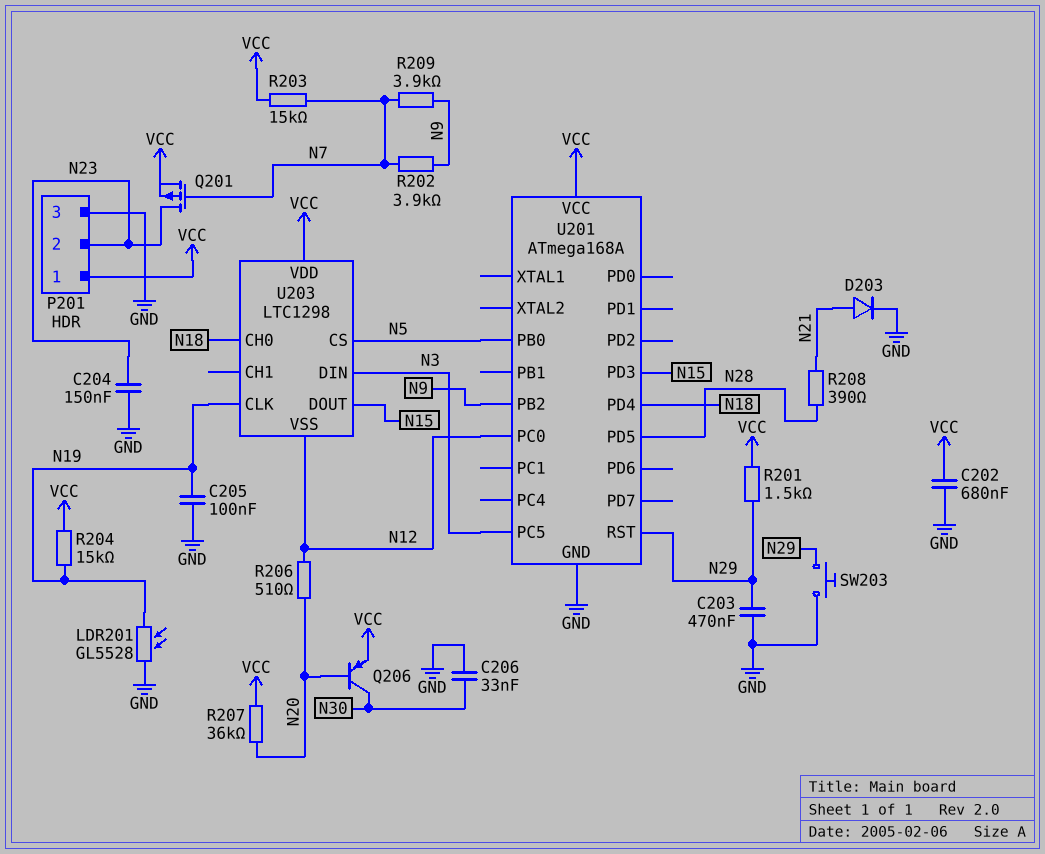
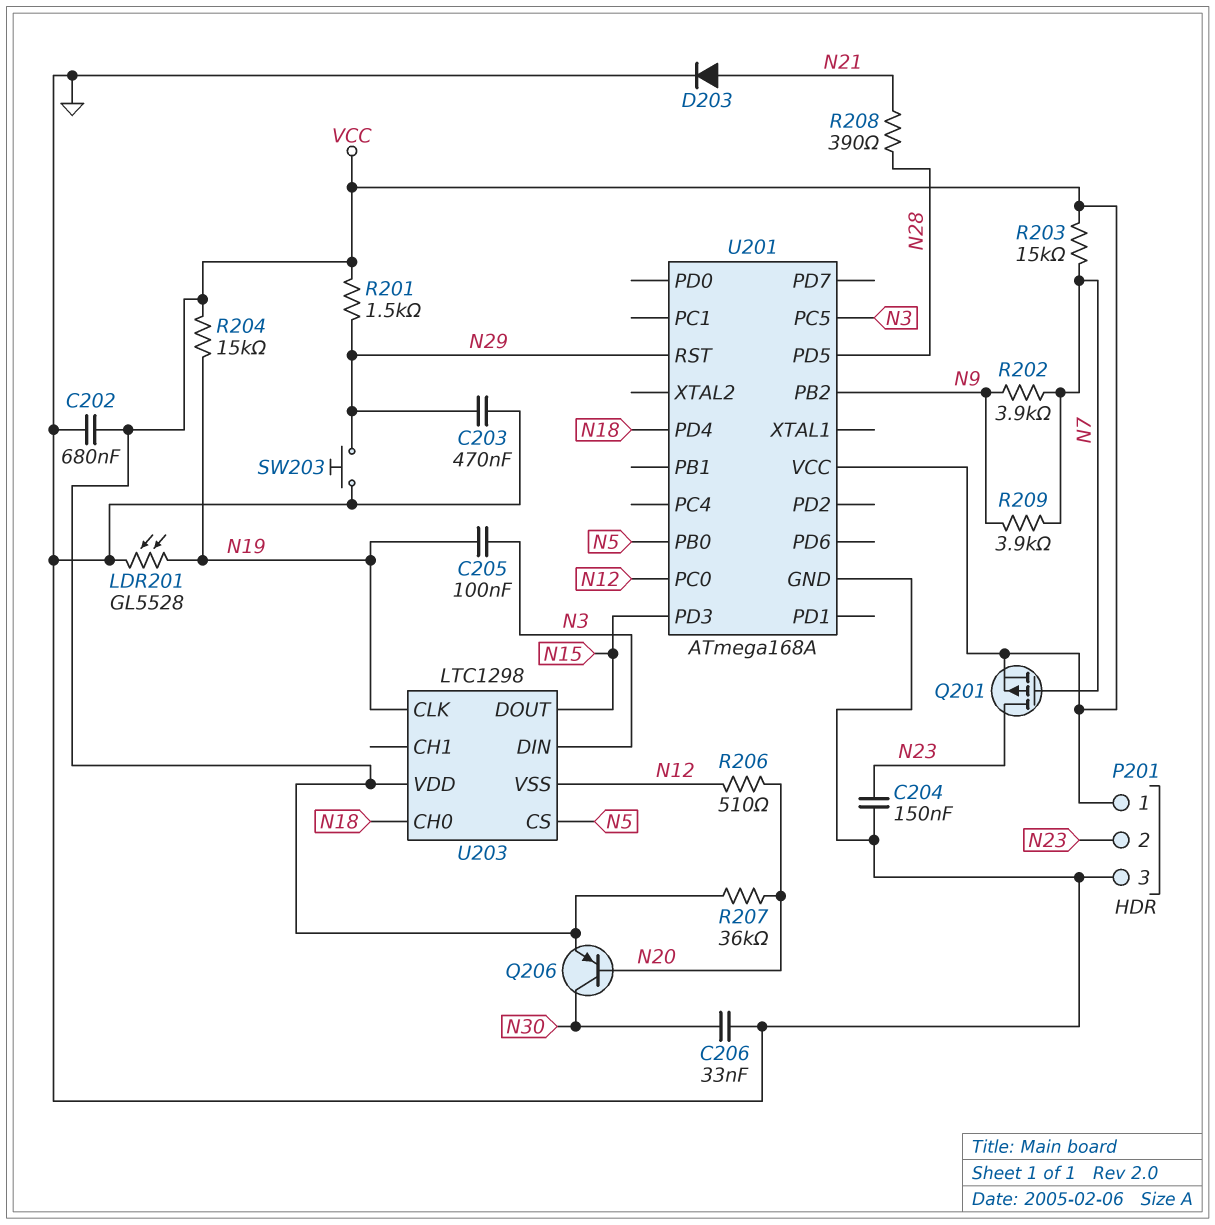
C205: 100nF (GND, N19) -> 100nF (N3, N19)

